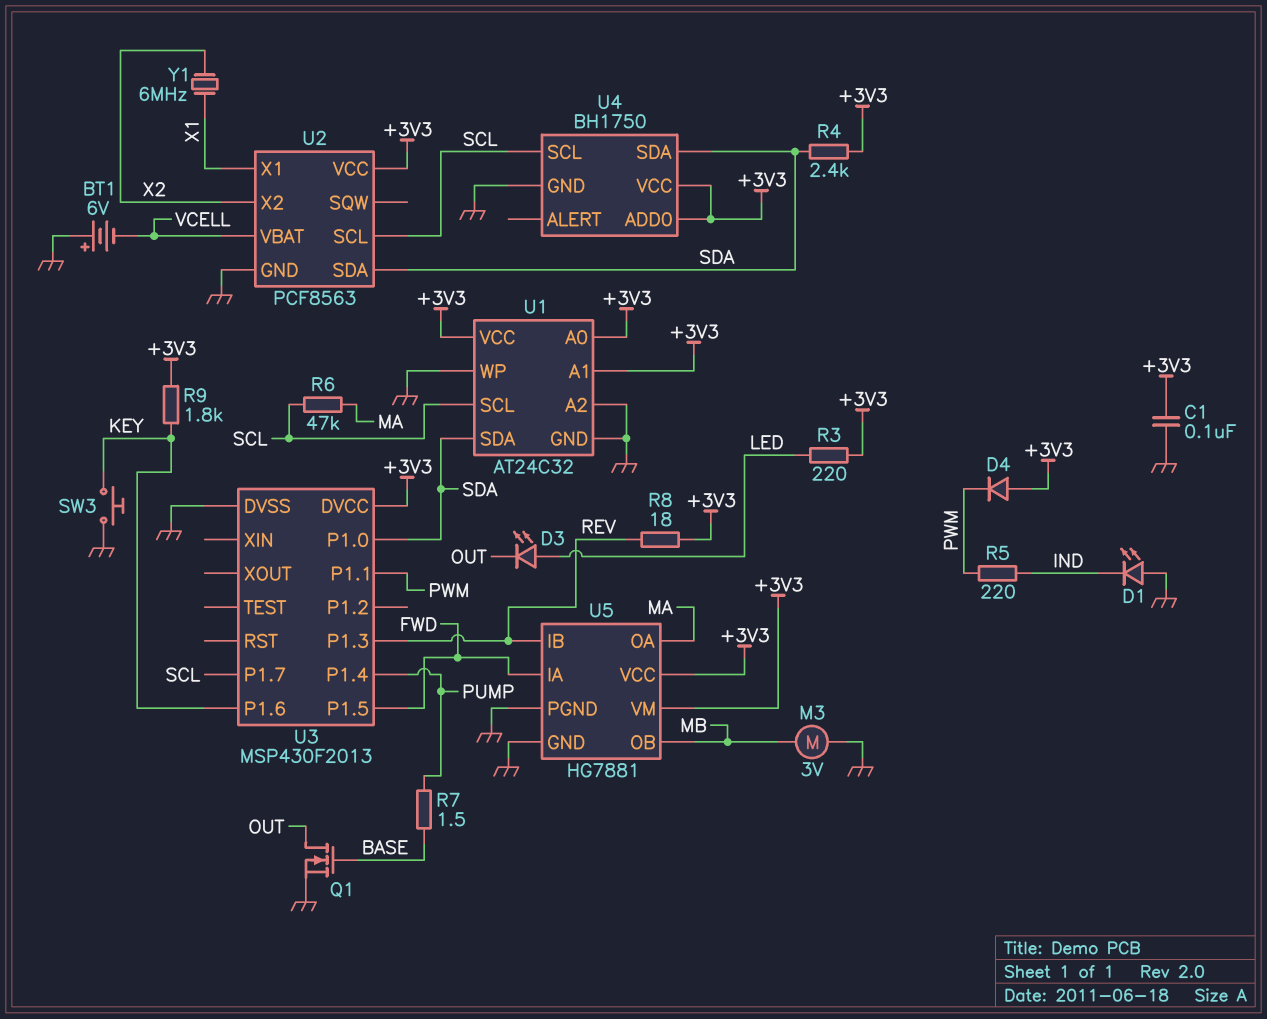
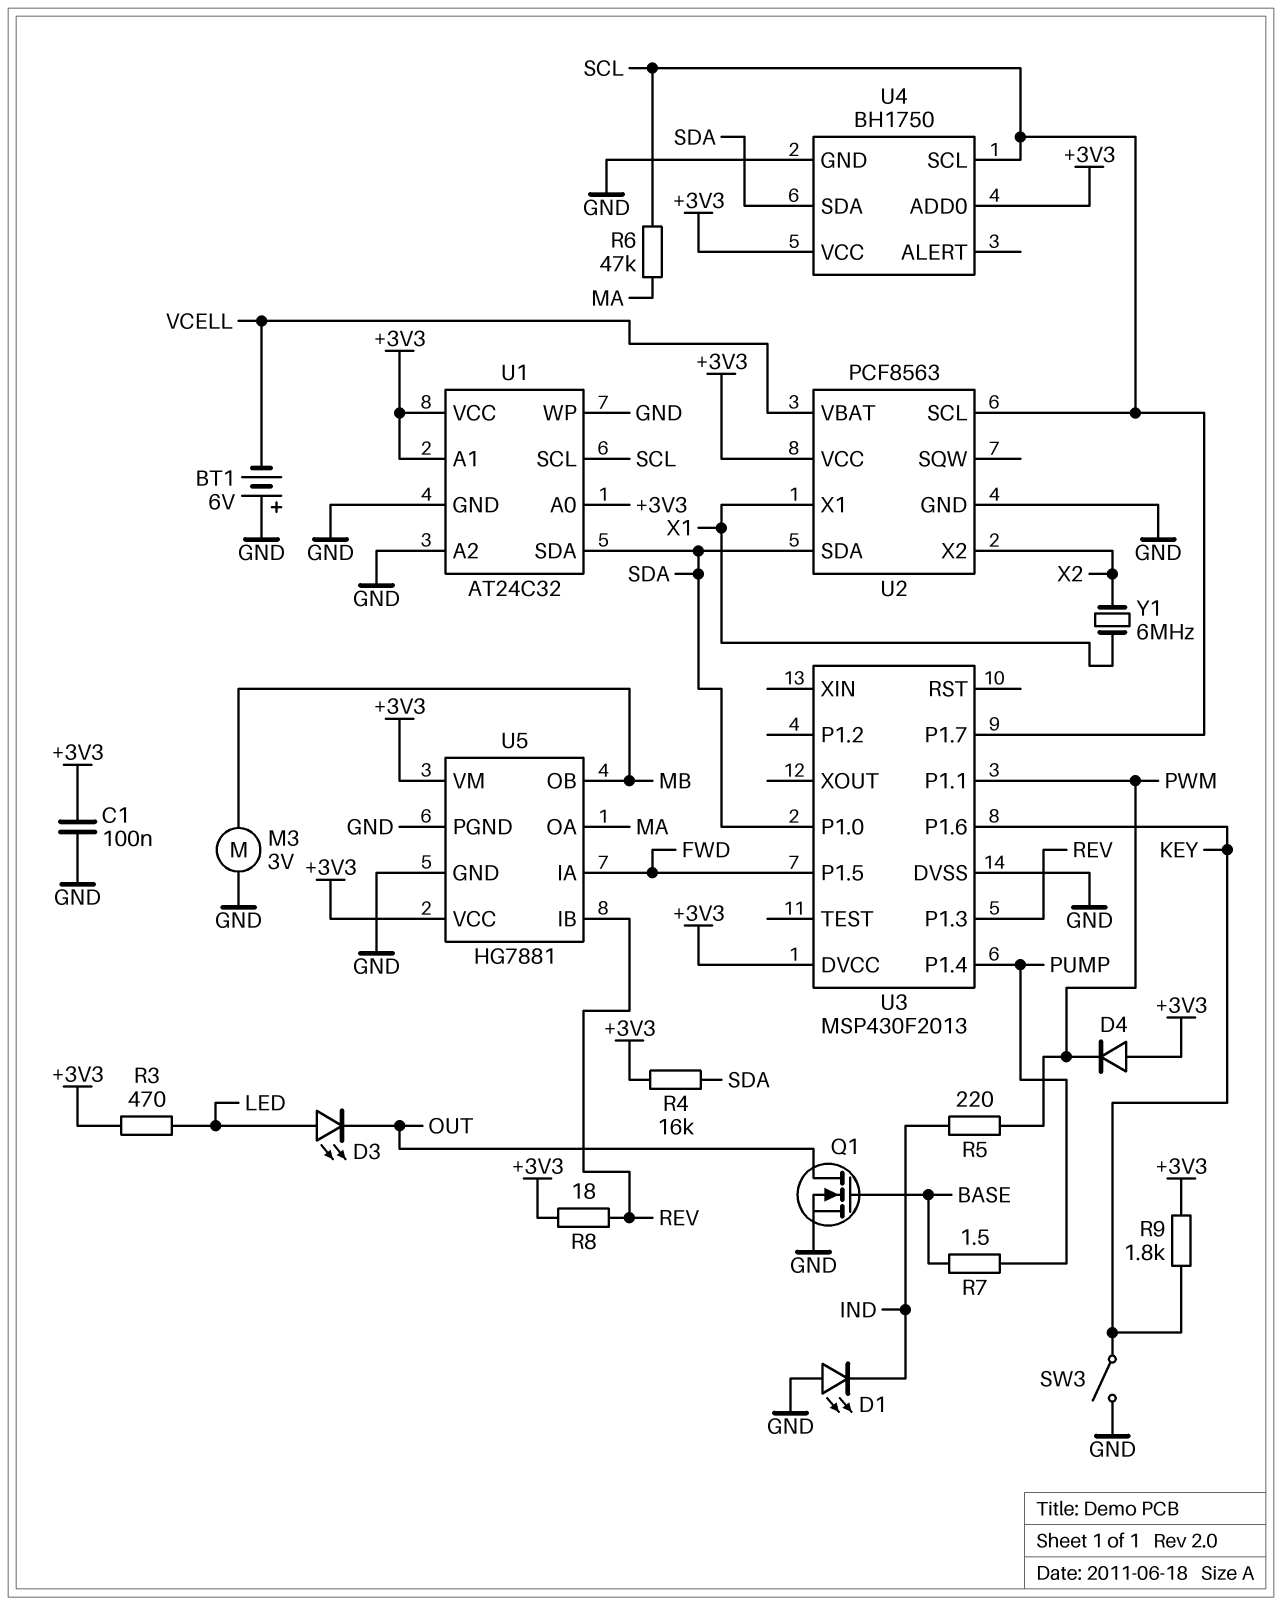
R3: 220 (+3V3, LED) -> 470 (+3V3, LED)
R4: 2.4k (+3V3, SDA) -> 16k (+3V3, SDA)
SW3: button (GND, KEY) -> switch (GND, KEY)

